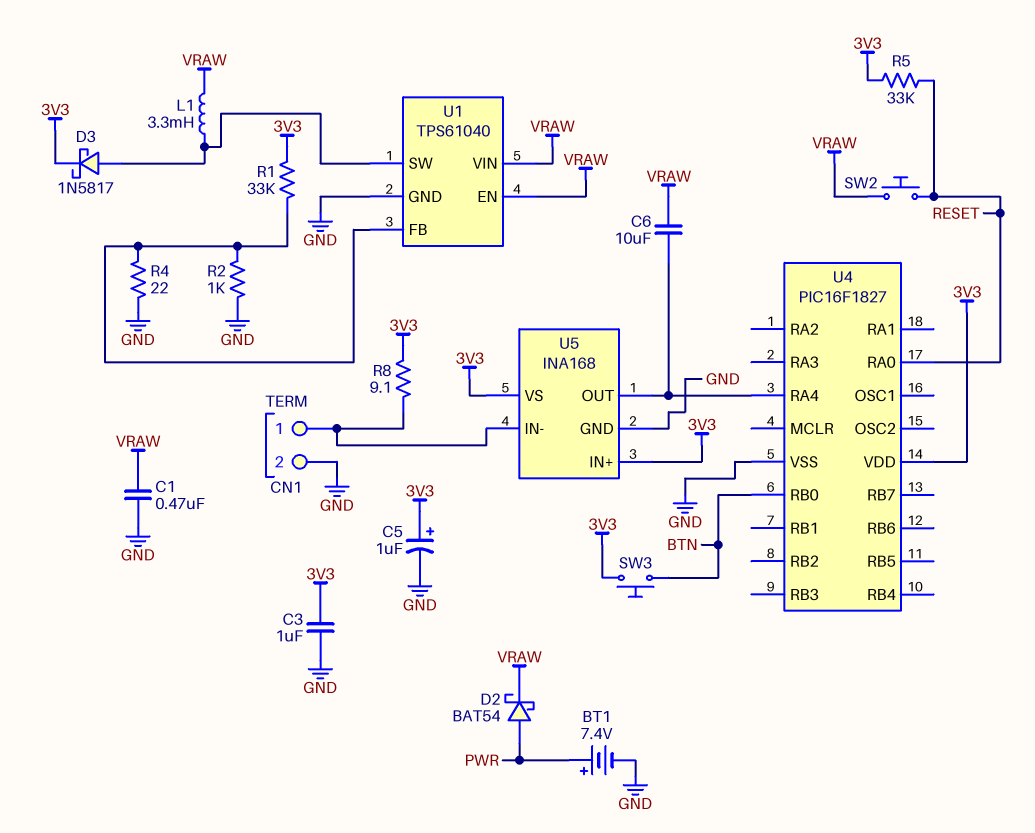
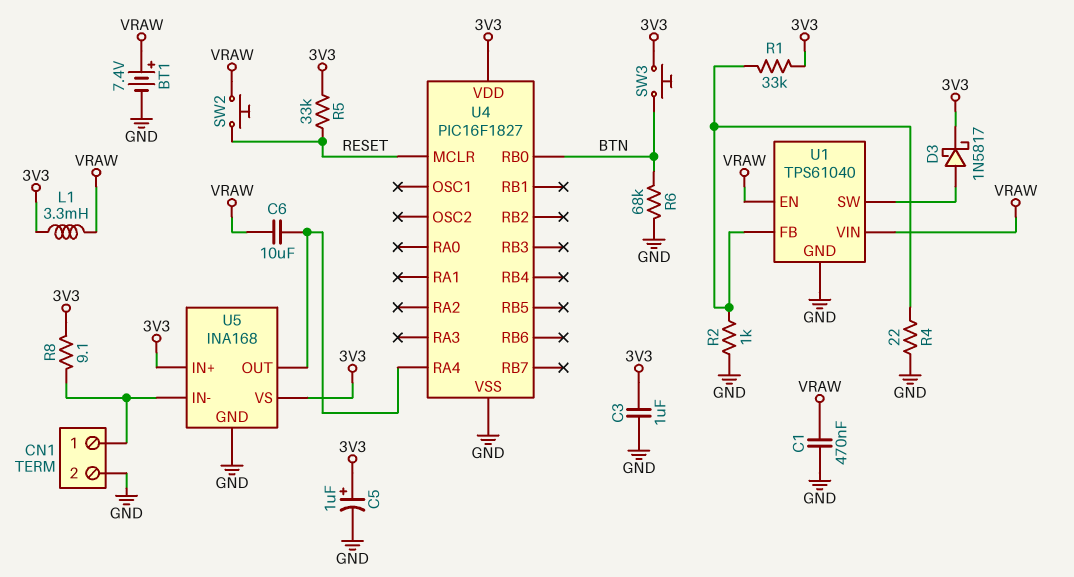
BT1: 7.4V (plus PWR, minus GND) -> 7.4V (plus VRAW, minus GND)
D2: schottky BAT54 (A PWR, K VRAW) -> none
L1: 3.3mH (U1/SW, VRAW) -> 3.3mH (3V3, VRAW)
R6: none -> 68k (BTN, GND)
U4 pin MCLR: none -> RESET
U4 pin RA0: RESET -> none

